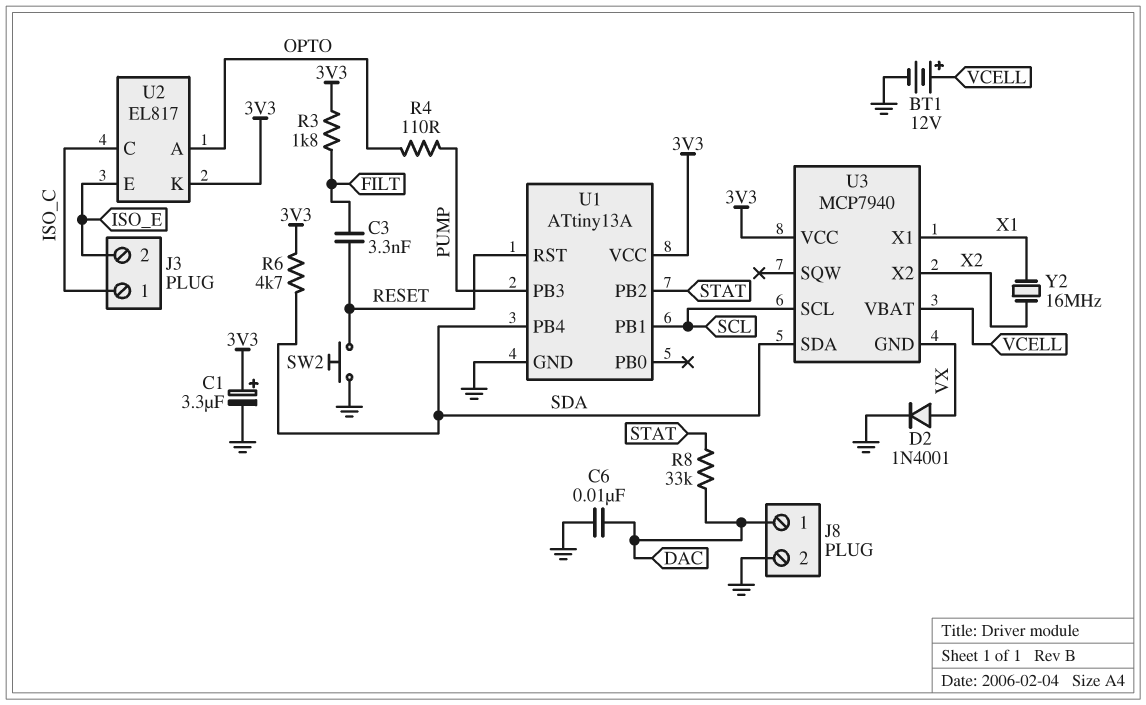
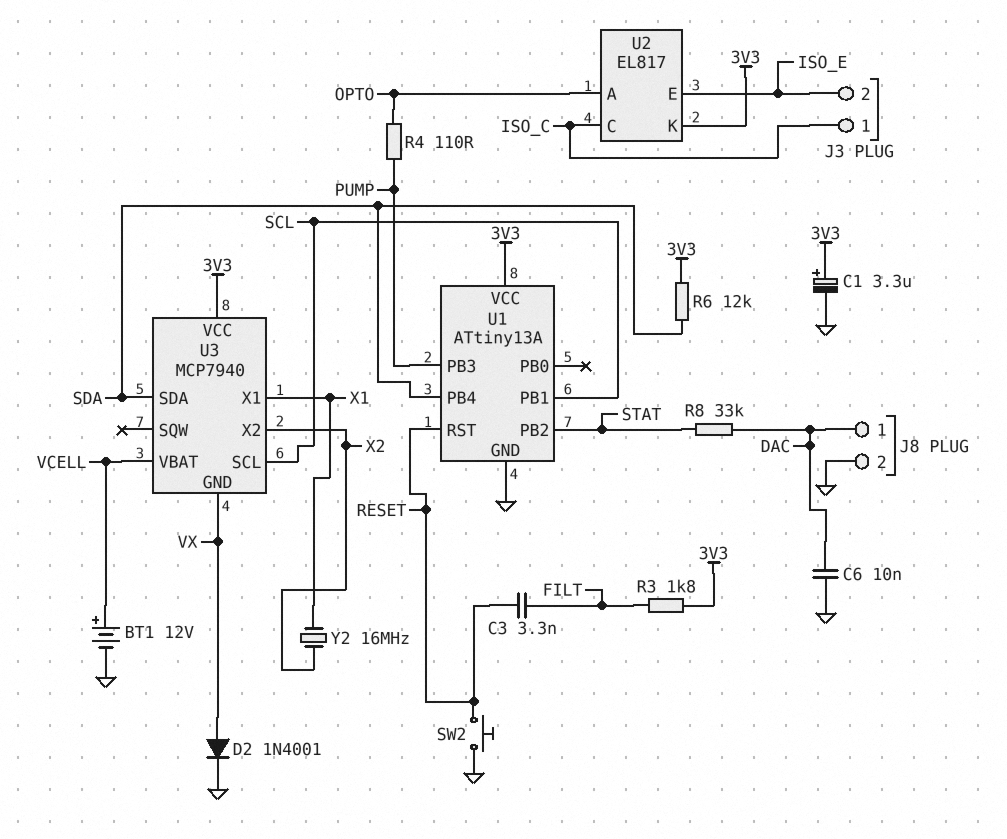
R6: 4.7k (3V3, SDA) -> 12k (3V3, SDA)

